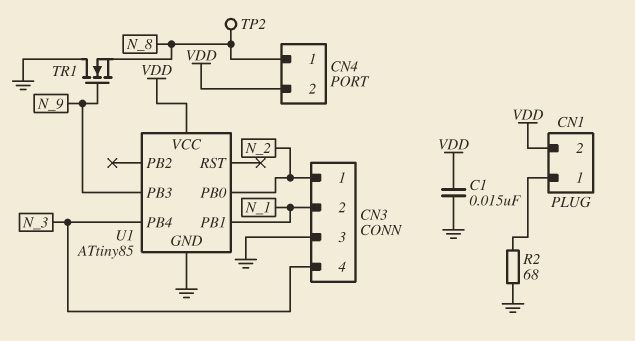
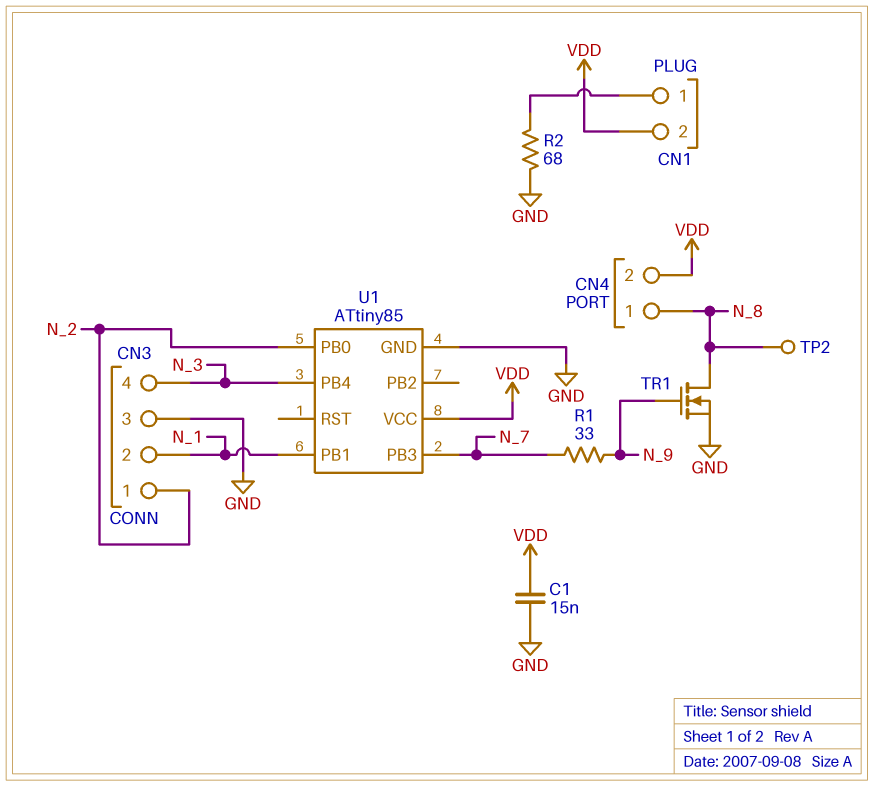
R1: none -> 33 (N_7, N_9)
TR1: NMOS (G N_9, D GND, S N_8) -> NMOS (G N_9, D N_8, S GND)
U1 pin PB3: N_9 -> N_7

